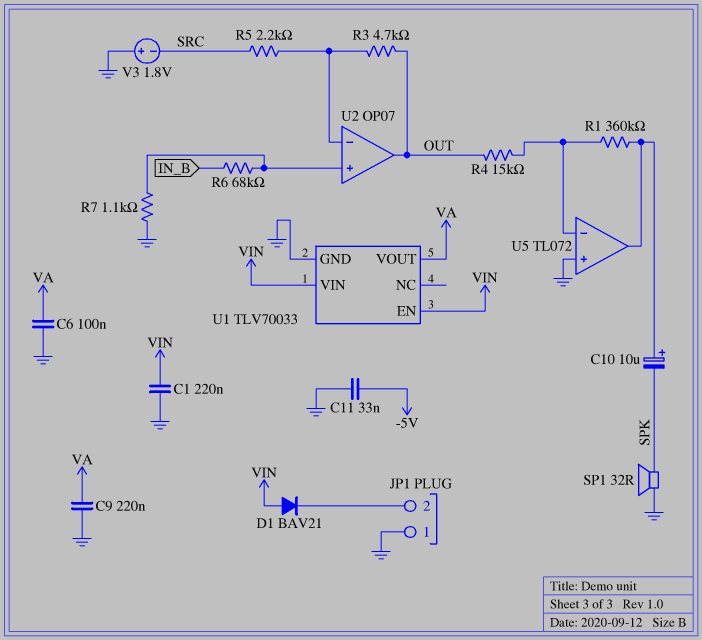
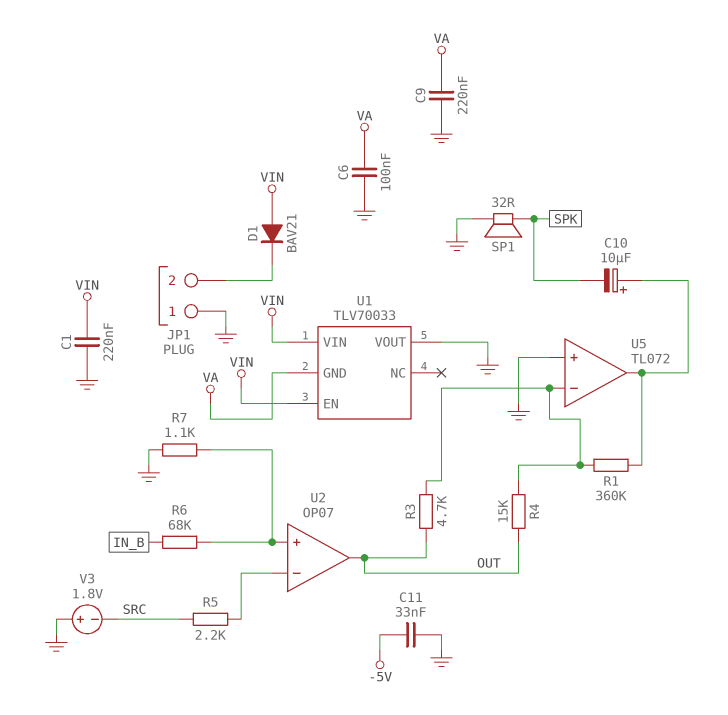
R3: 4.7k (OUT, U2/in-) -> 4.7k (OUT, U5/in-)
U1 pin GND: GND -> VA
U1 pin VOUT: VA -> GND

